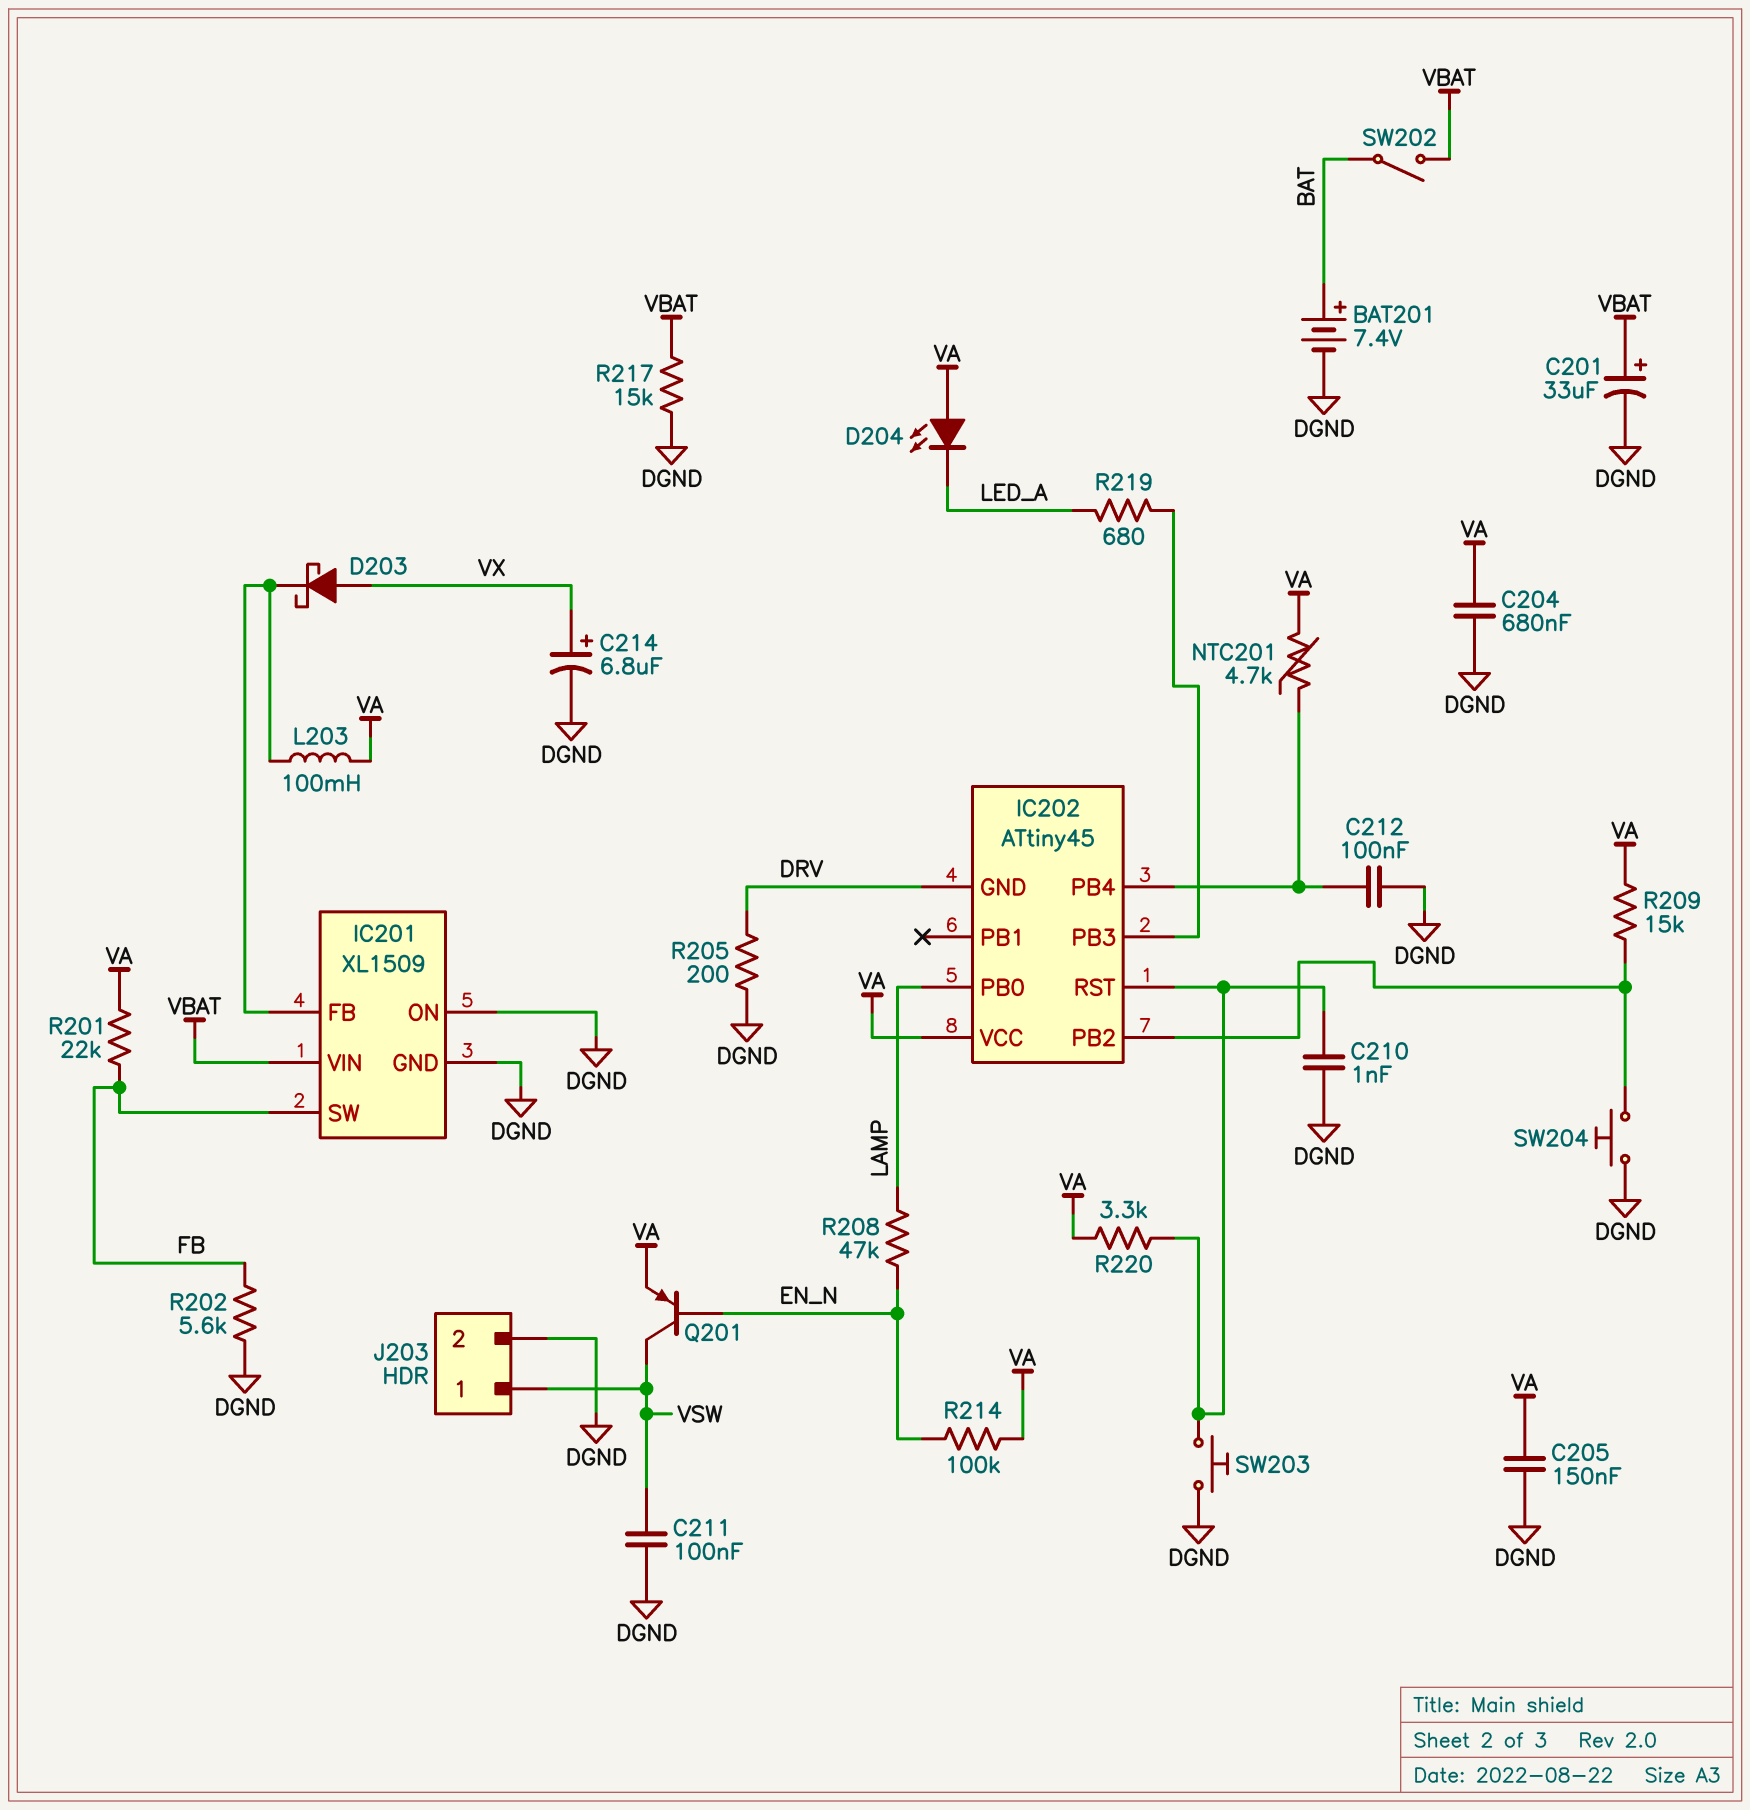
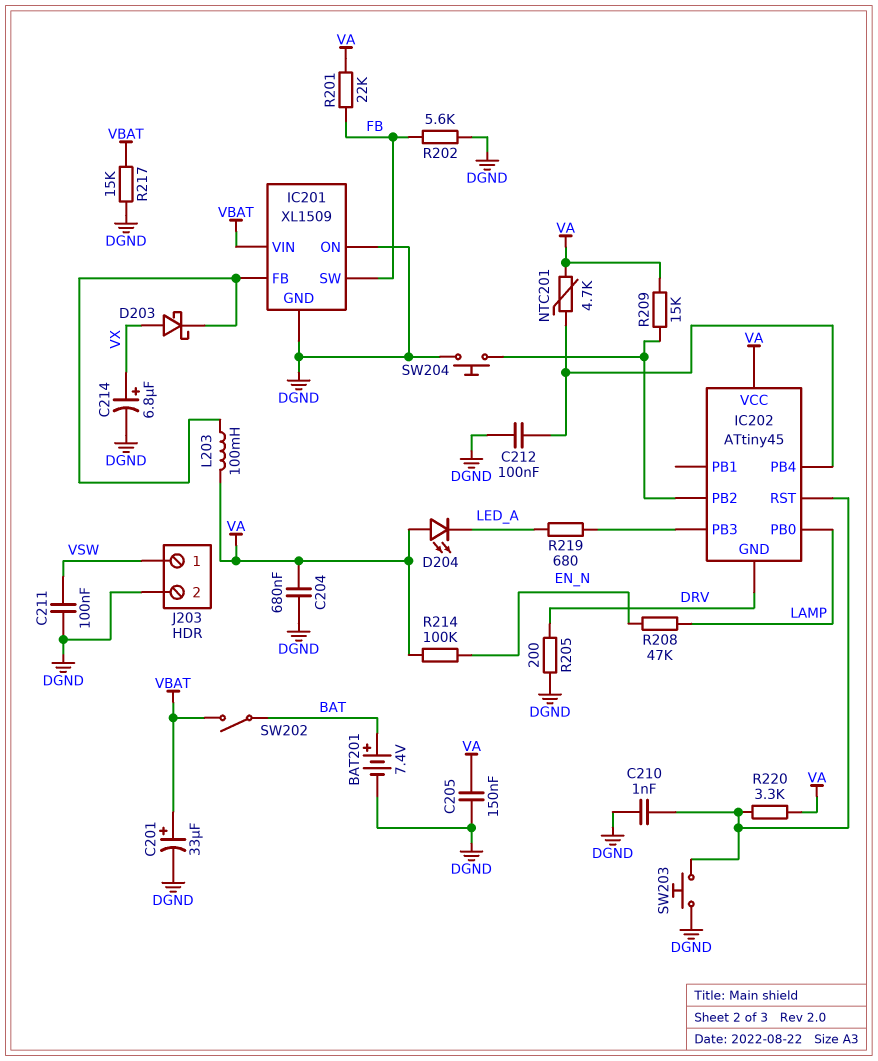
Q201: PNP (B EN_N, C VSW, E VA) -> none

